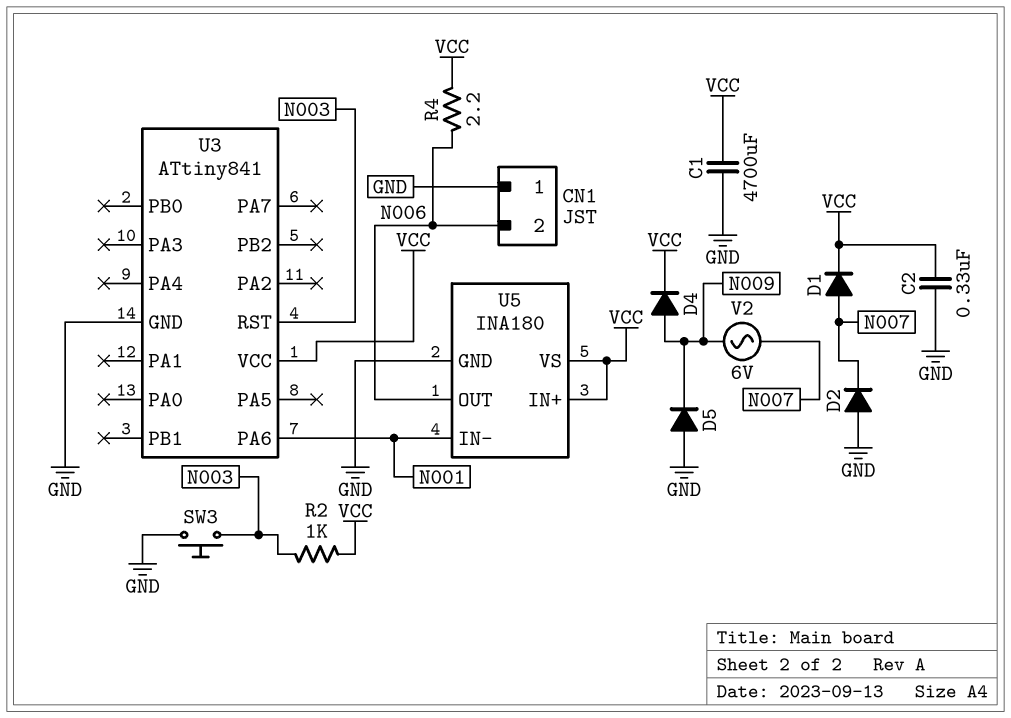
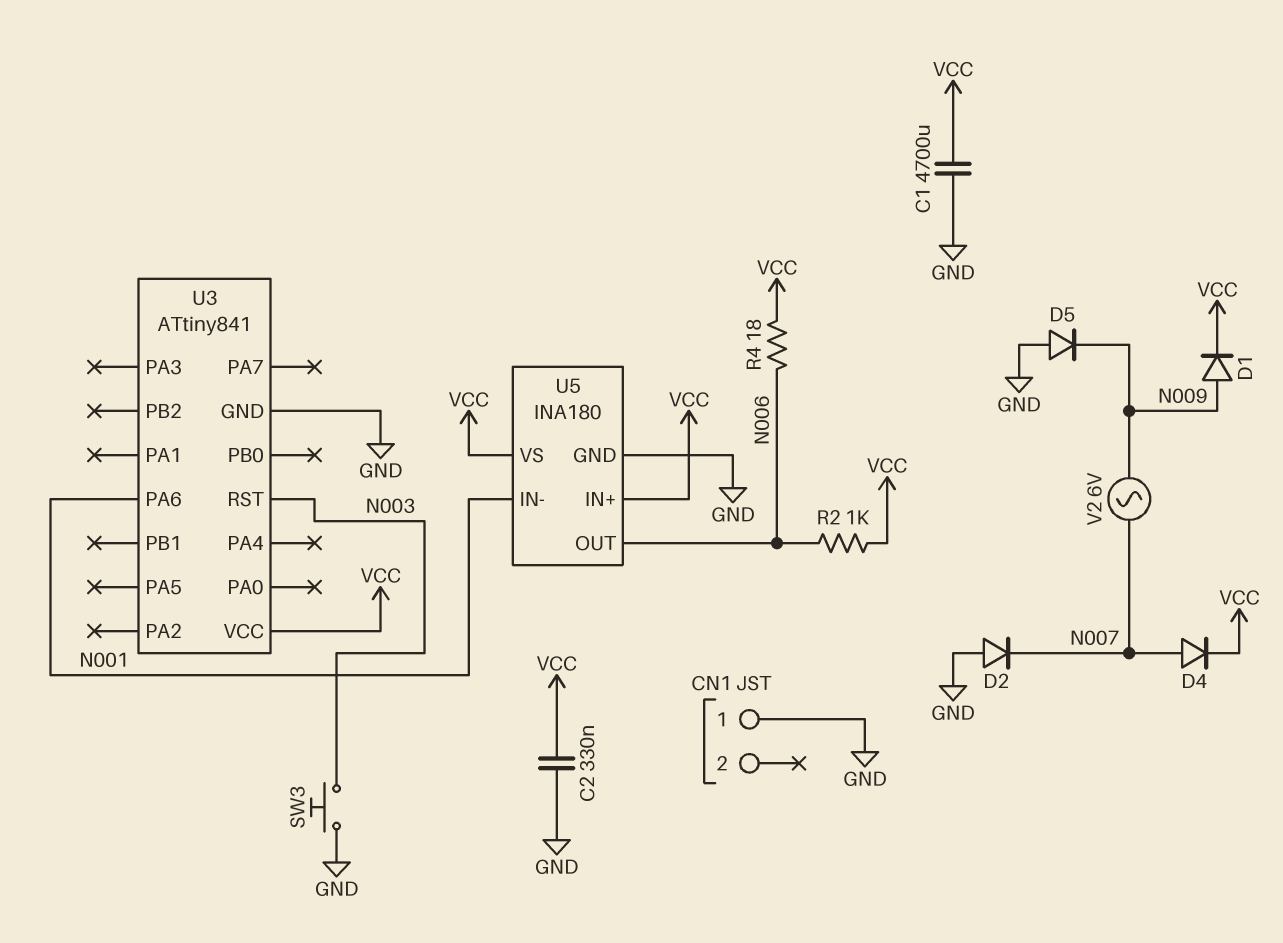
CN1 pin 2: N006 -> none
D1: diode (A N007, K VCC) -> diode (A N009, K VCC)
D4: diode (A N009, K VCC) -> diode (A N007, K VCC)
R2: 1k (N003, VCC) -> 1k (N006, VCC)
R4: 2.2 (N006, VCC) -> 18 (N006, VCC)

